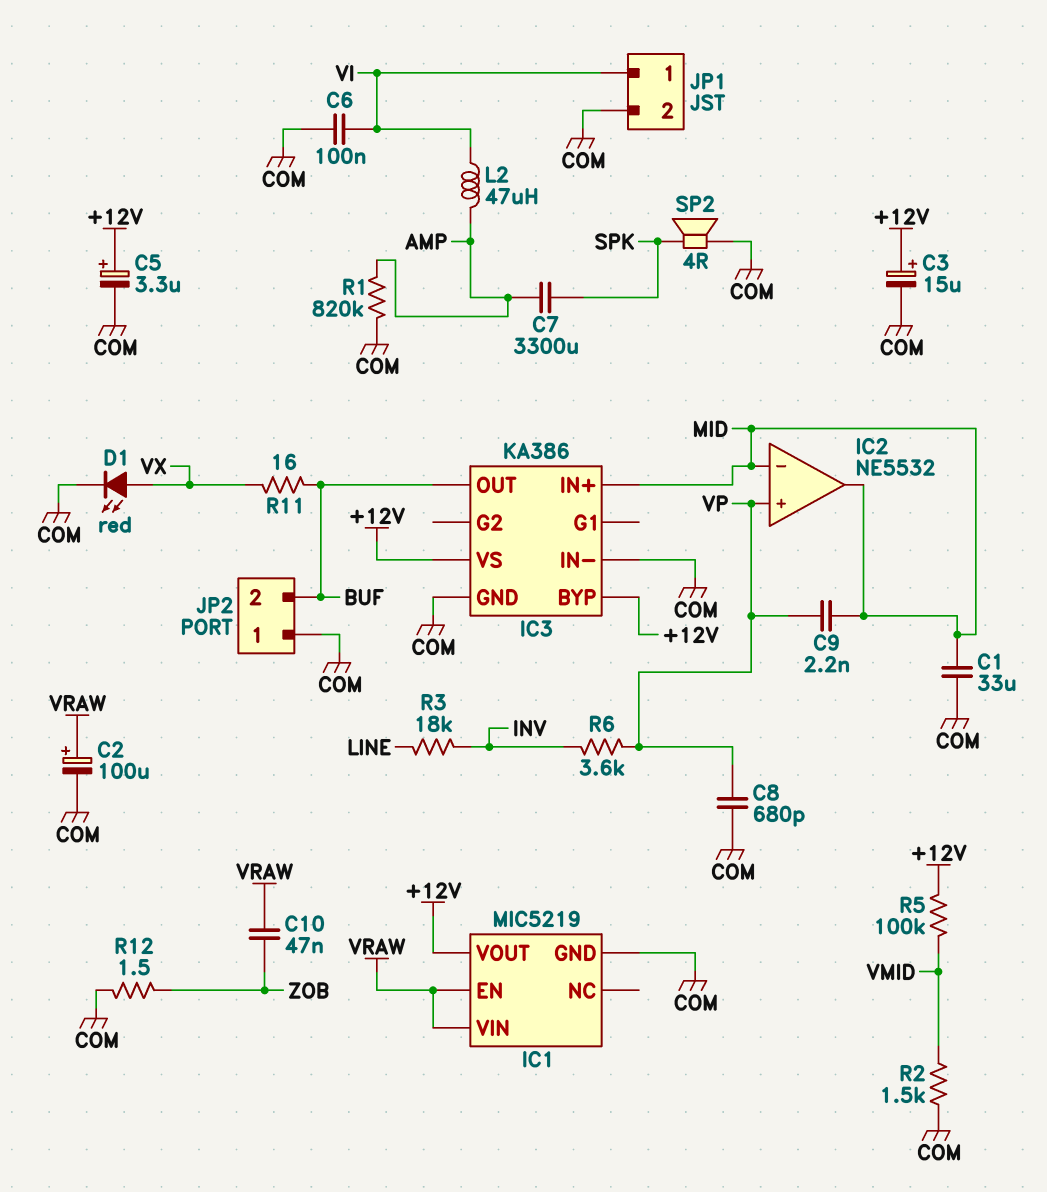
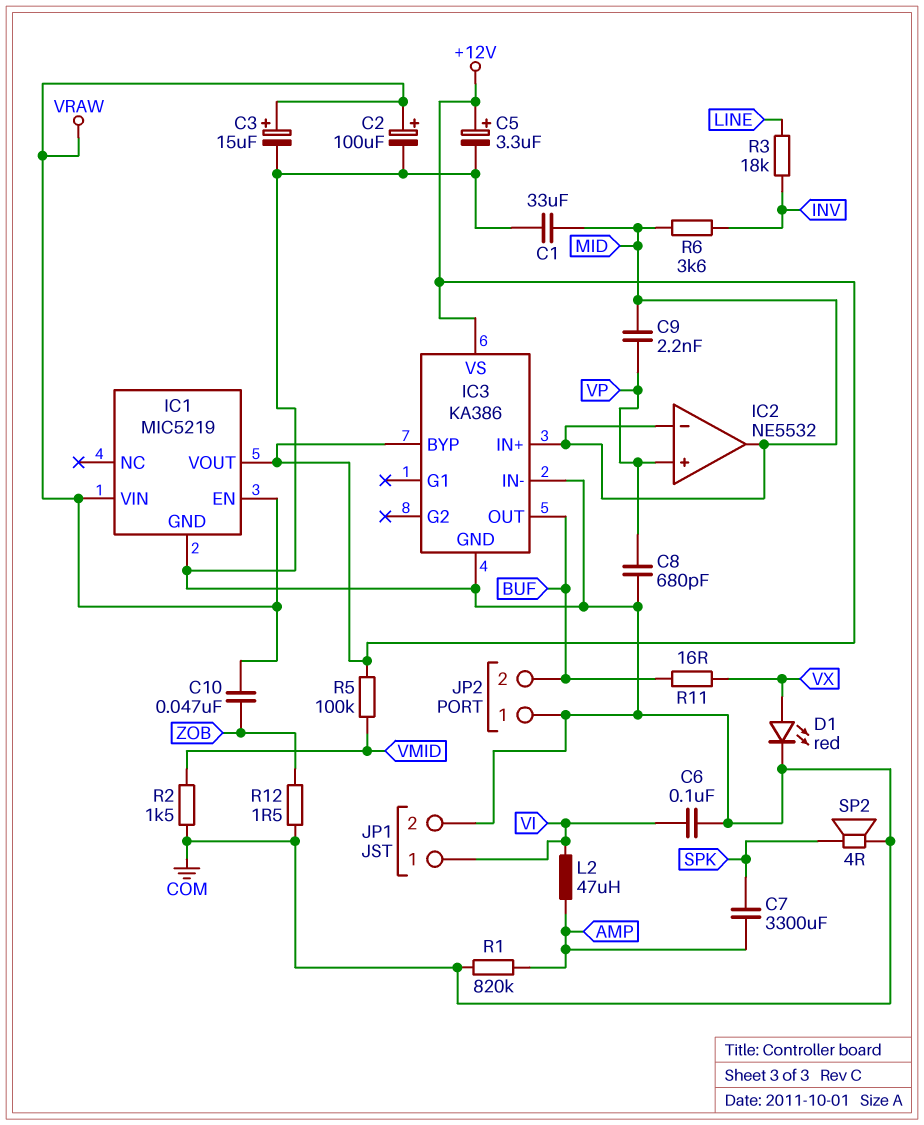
C3: 15uF (plus +12V, minus COM) -> 15uF (plus VRAW, minus COM)
R6: 3.6k (INV, VP) -> 3.6k (INV, MID)

